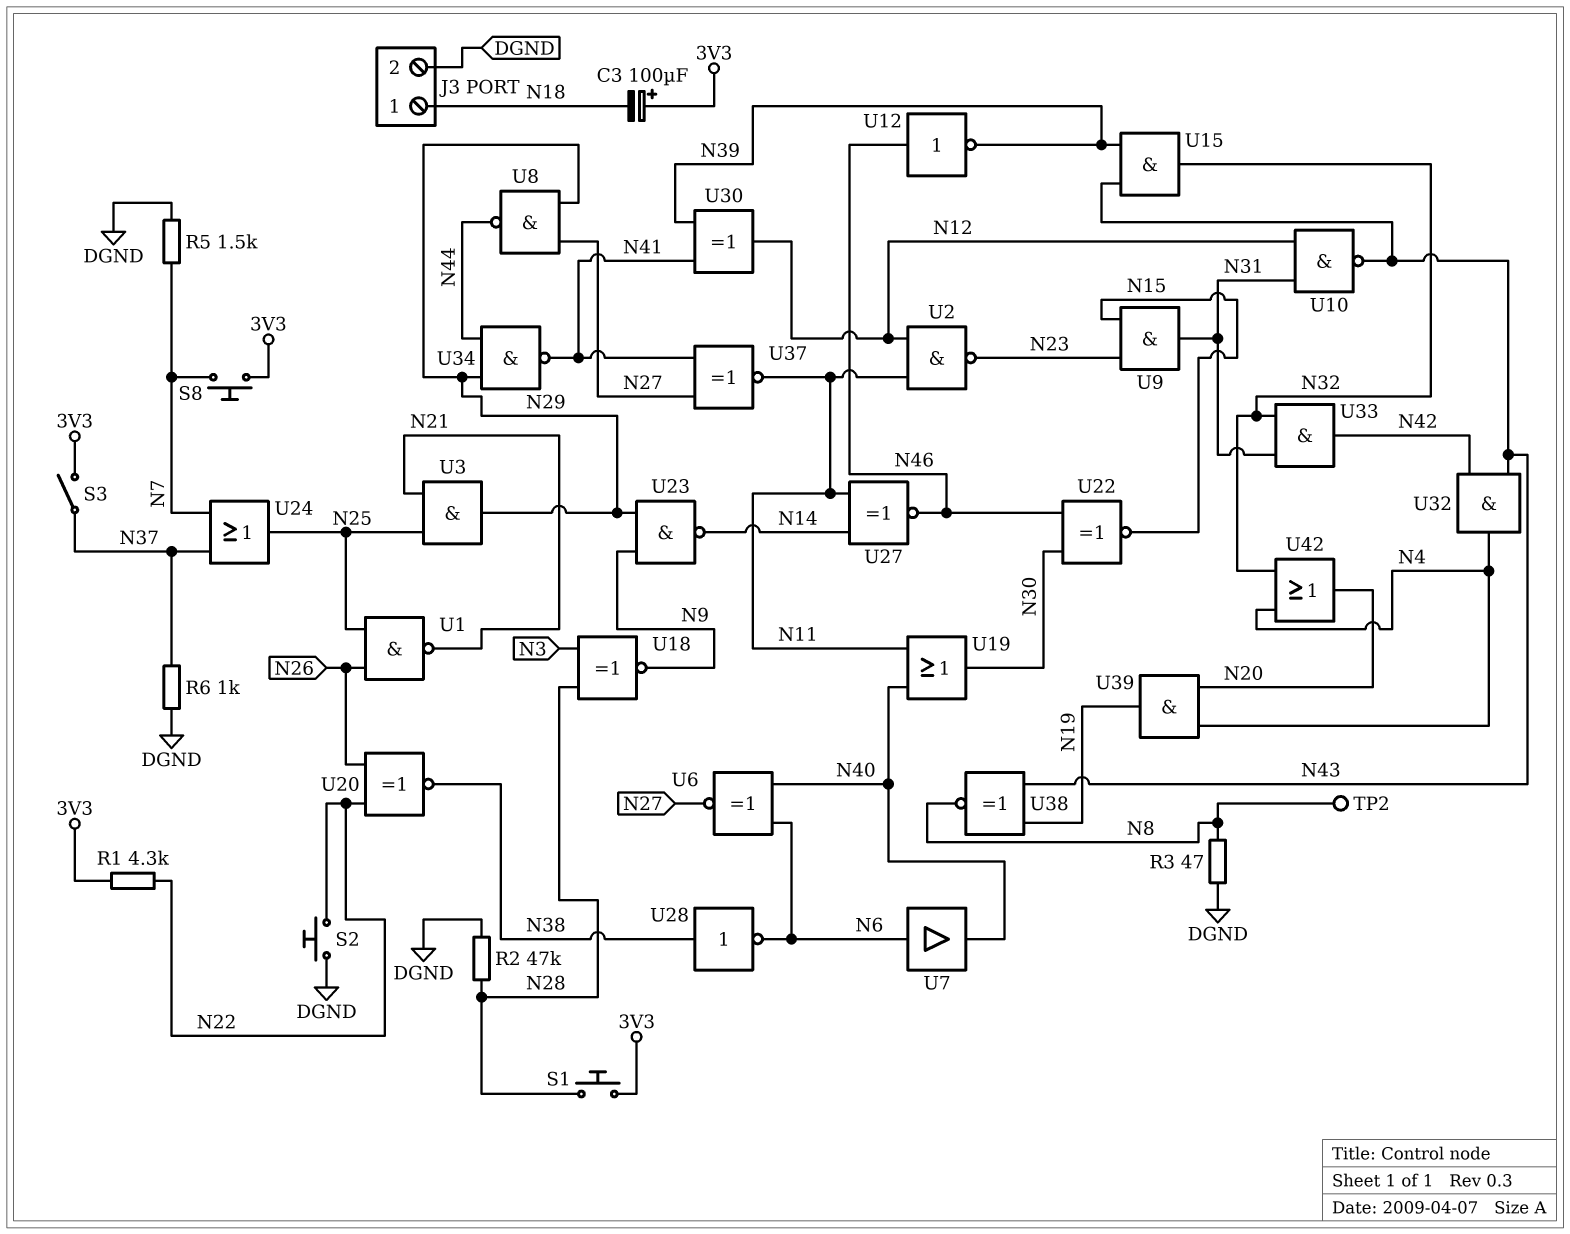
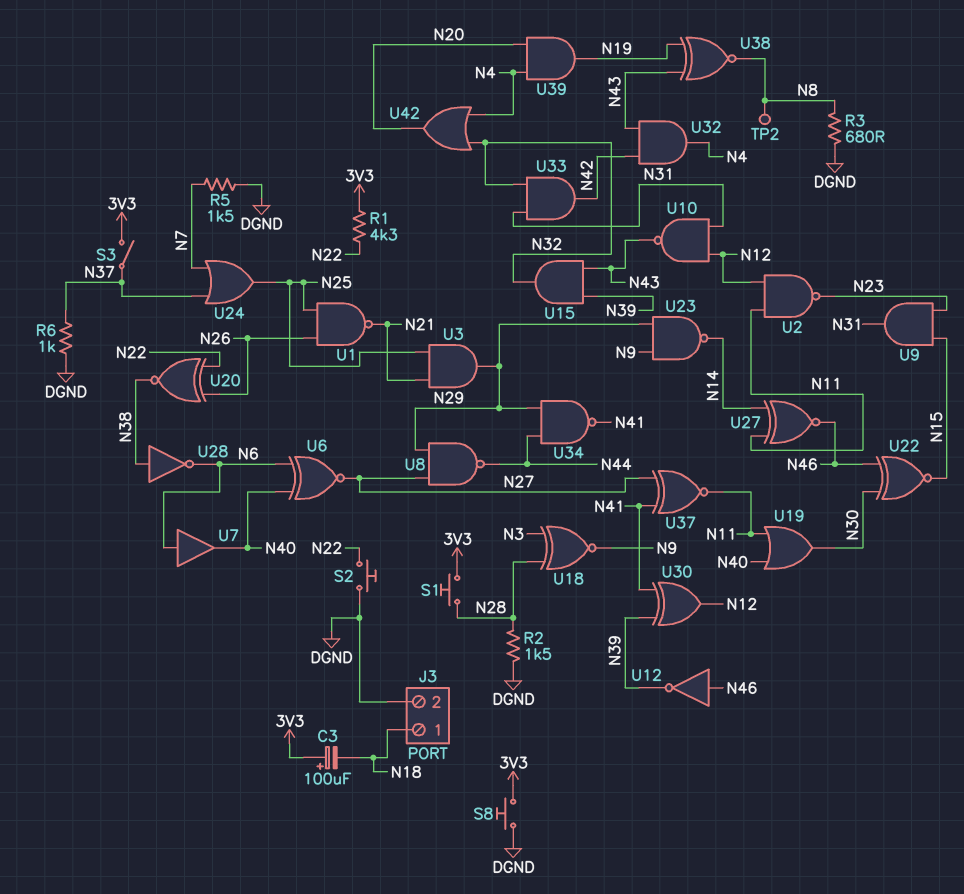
R2: 47k (DGND, N28) -> 1.5k (DGND, N28)
R3: 47 (DGND, N8) -> 680 (DGND, N8)
S8: button (3V3, N7) -> button (3V3, DGND)

